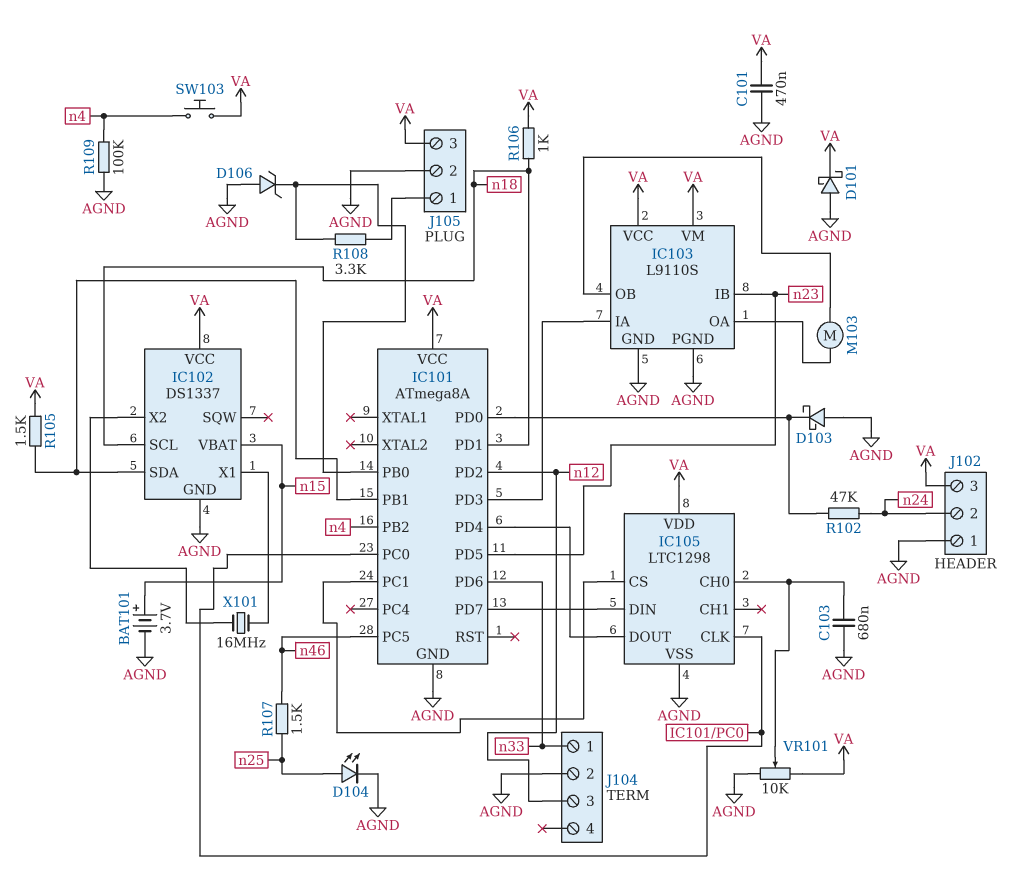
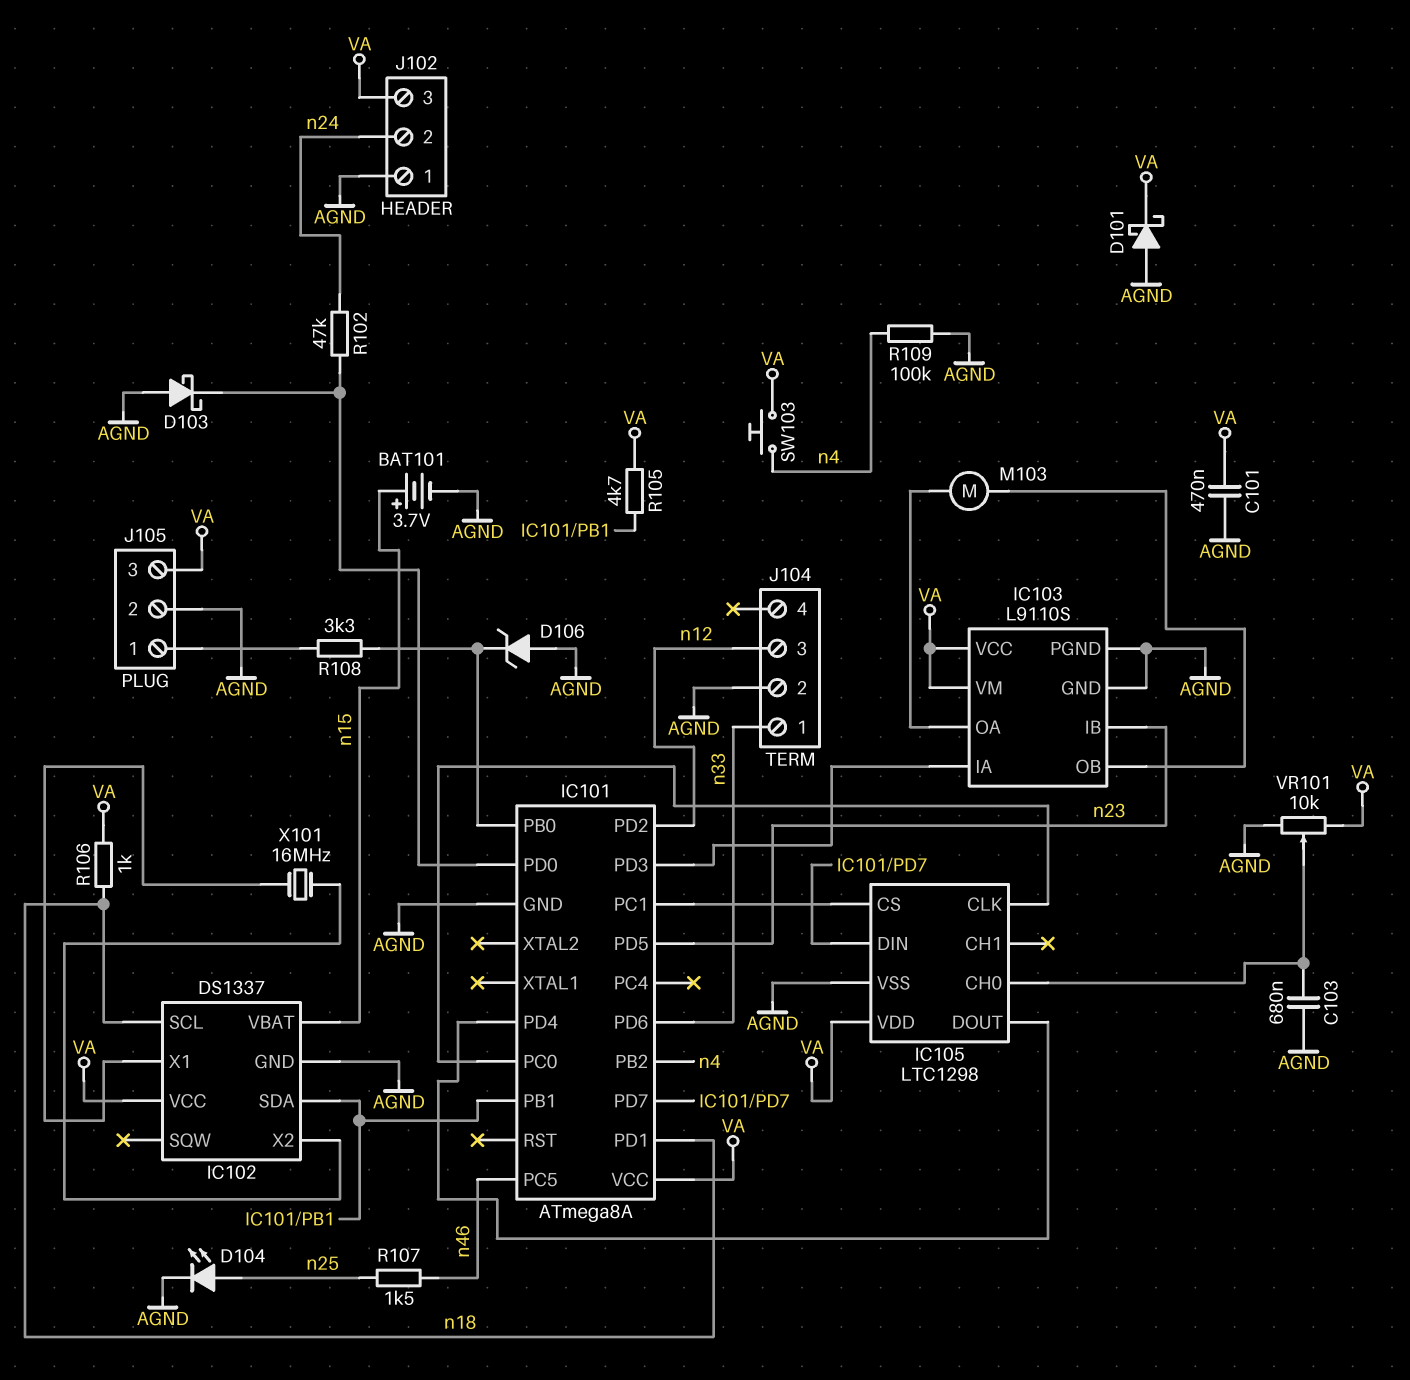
R105: 1.5k (IC101/PB1, VA) -> 4.7k (IC101/PB1, VA)

